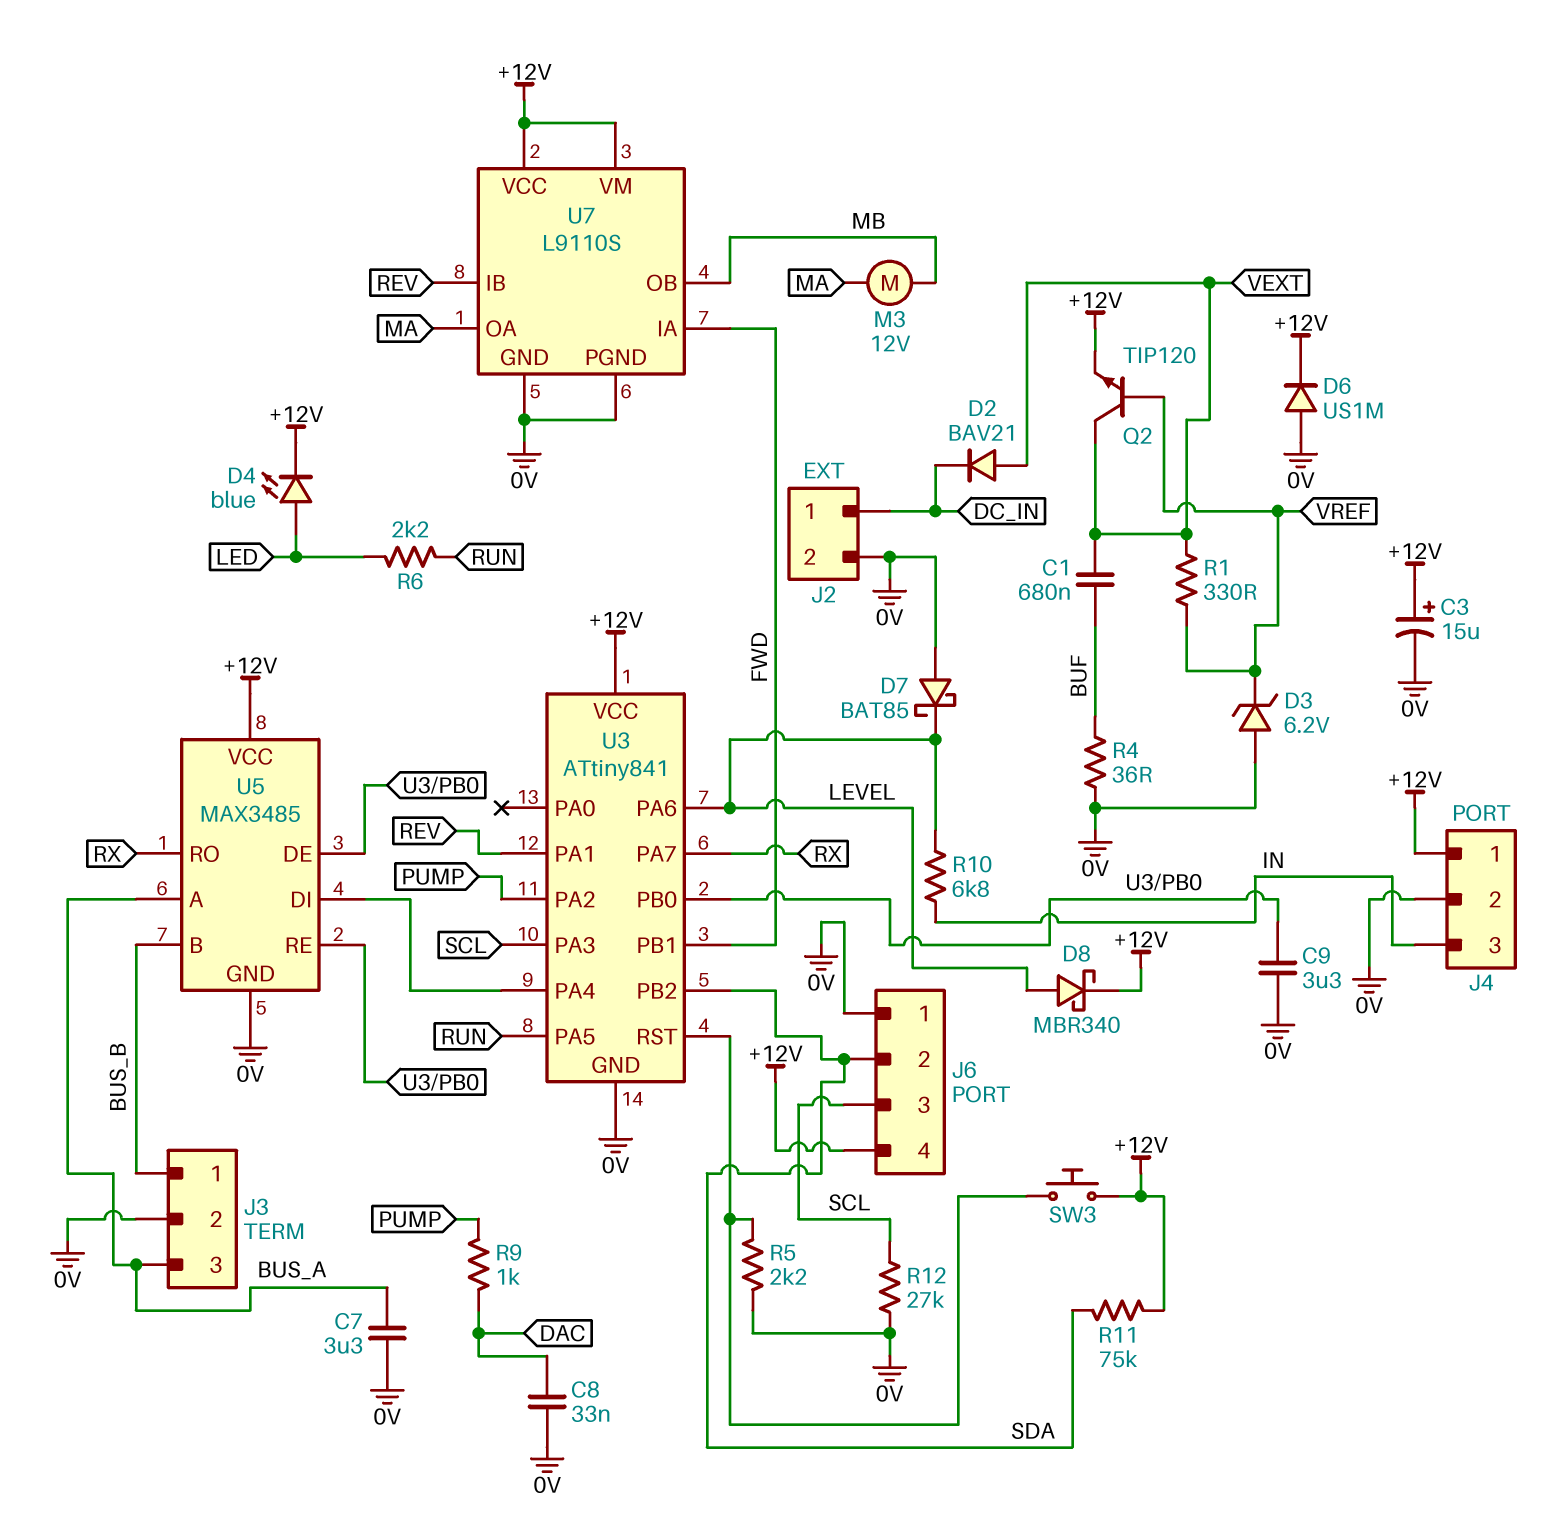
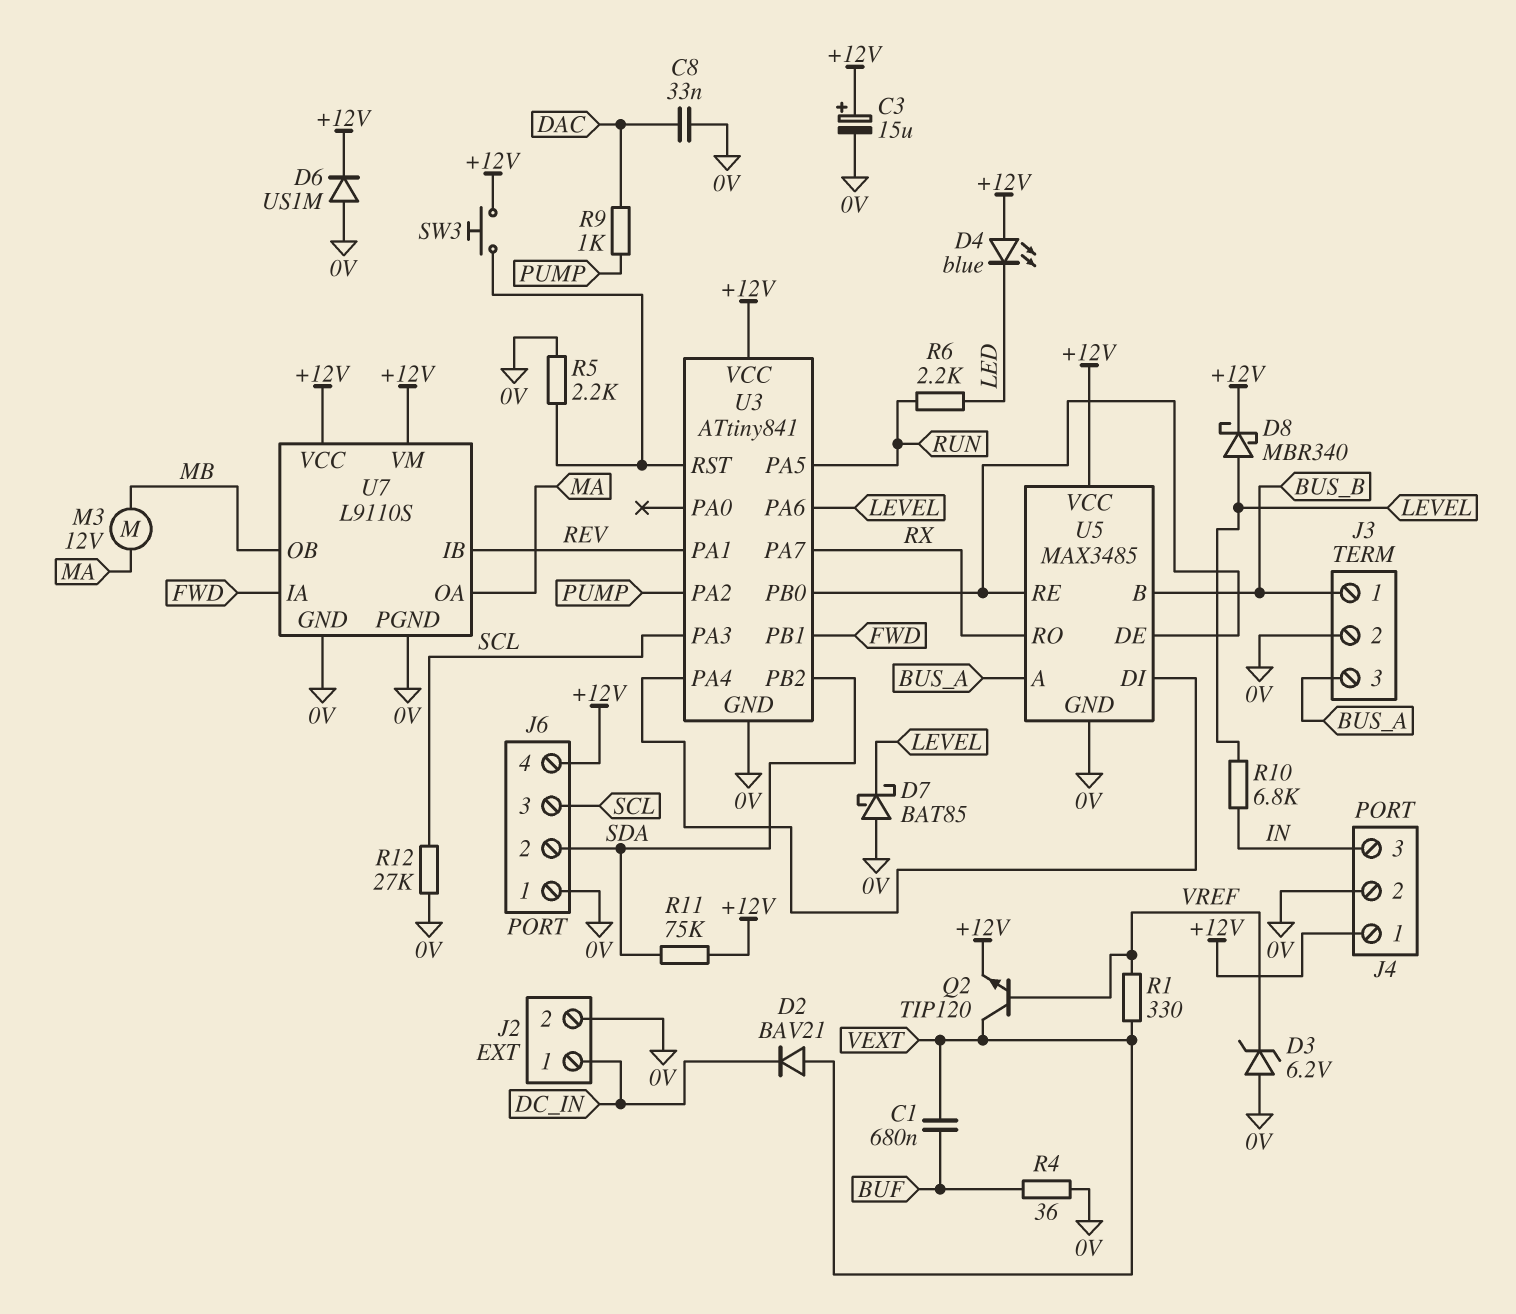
C7: 3.3uF (0V, BUS_A) -> none
C9: 3.3uF (0V, U3/PB0) -> none
D4: LED blue (A LED, K +12V) -> LED blue (A +12V, K LED)

